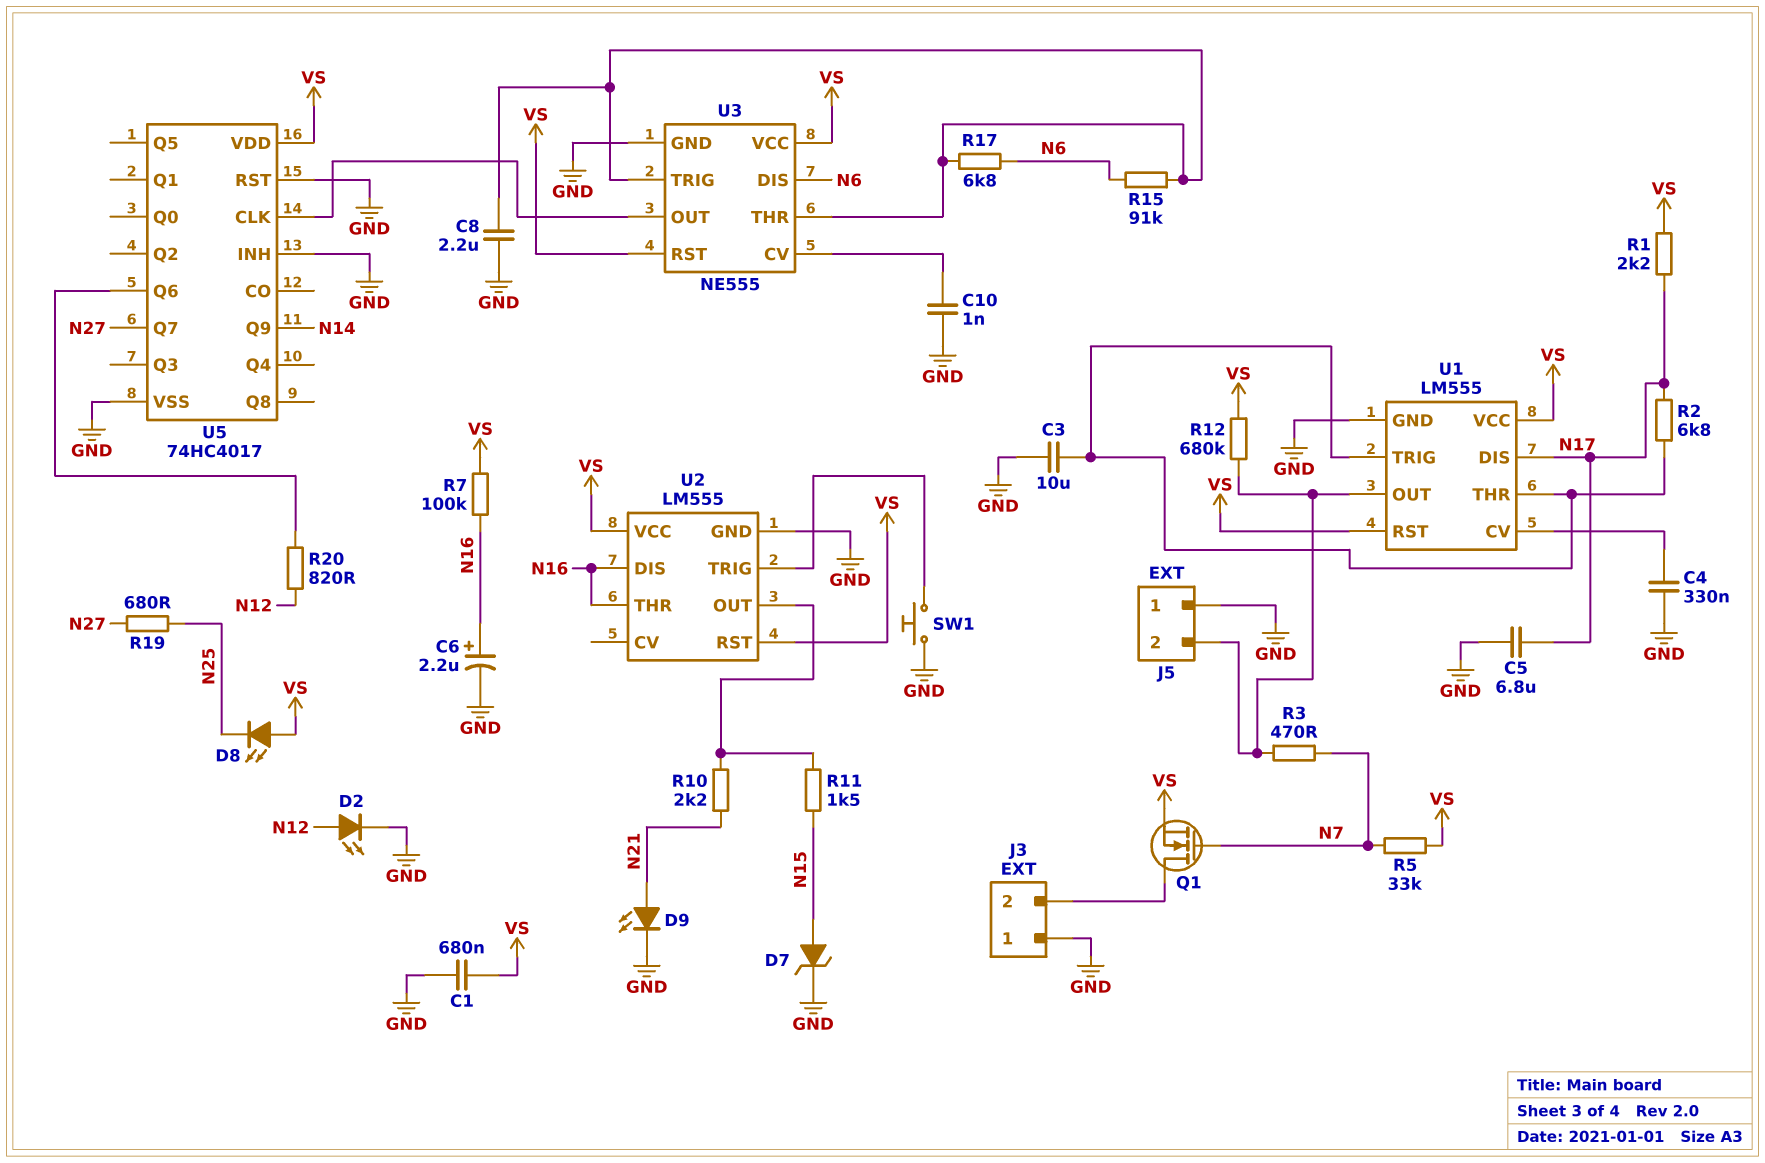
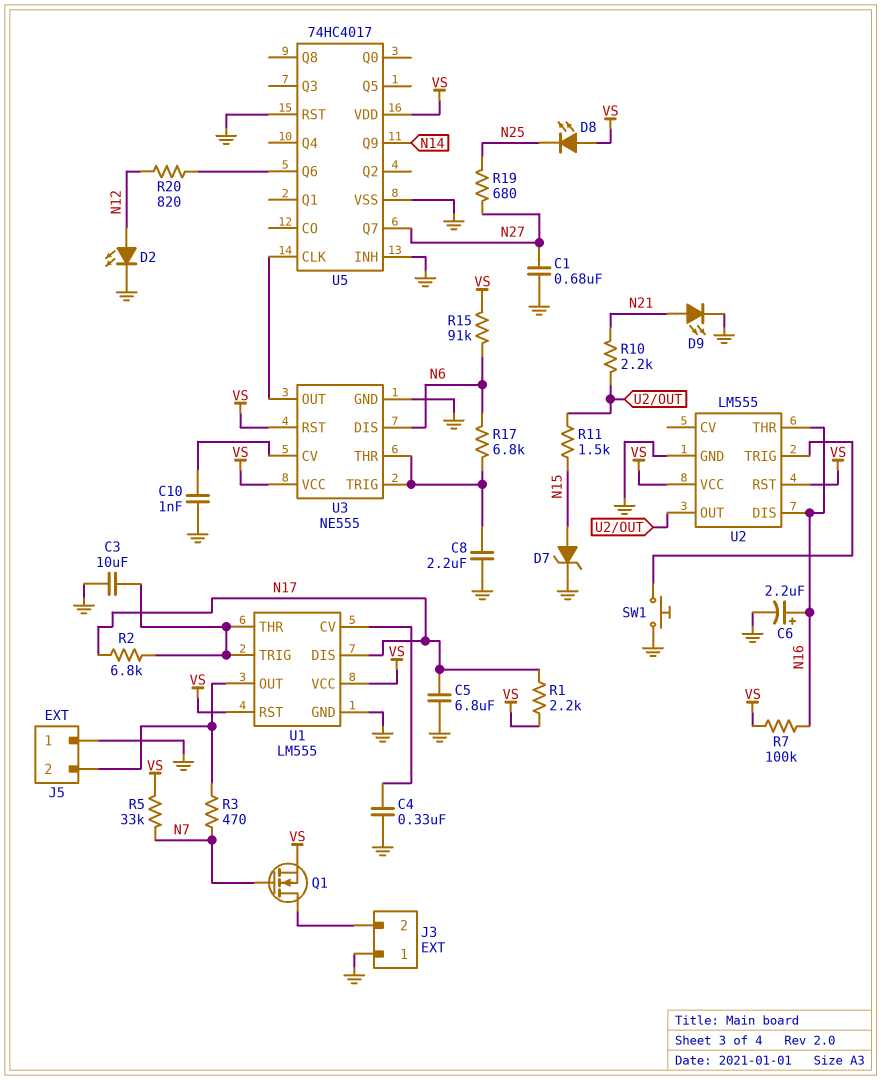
C1: 680nF (GND, VS) -> 680nF (GND, N27)
R12: 680k (J5/2, VS) -> none
R15: 91k (N6, U3/THR) -> 91k (N6, VS)

